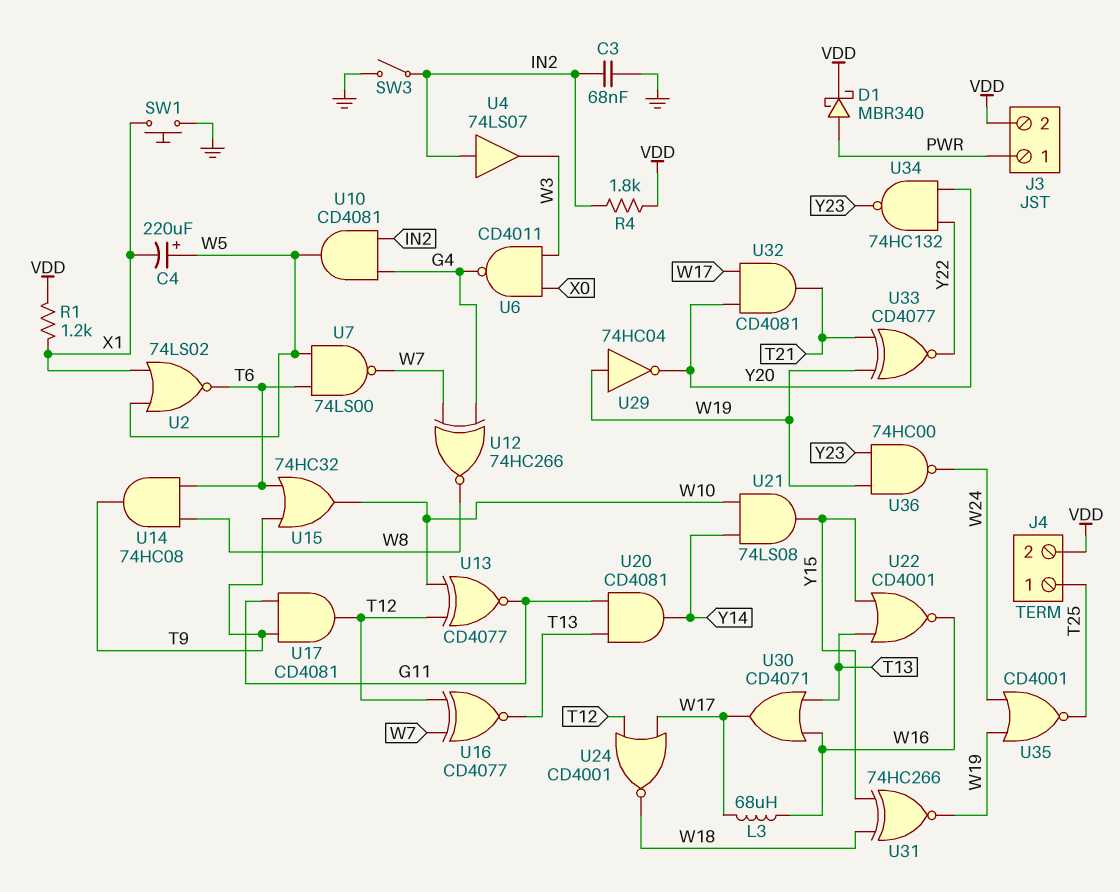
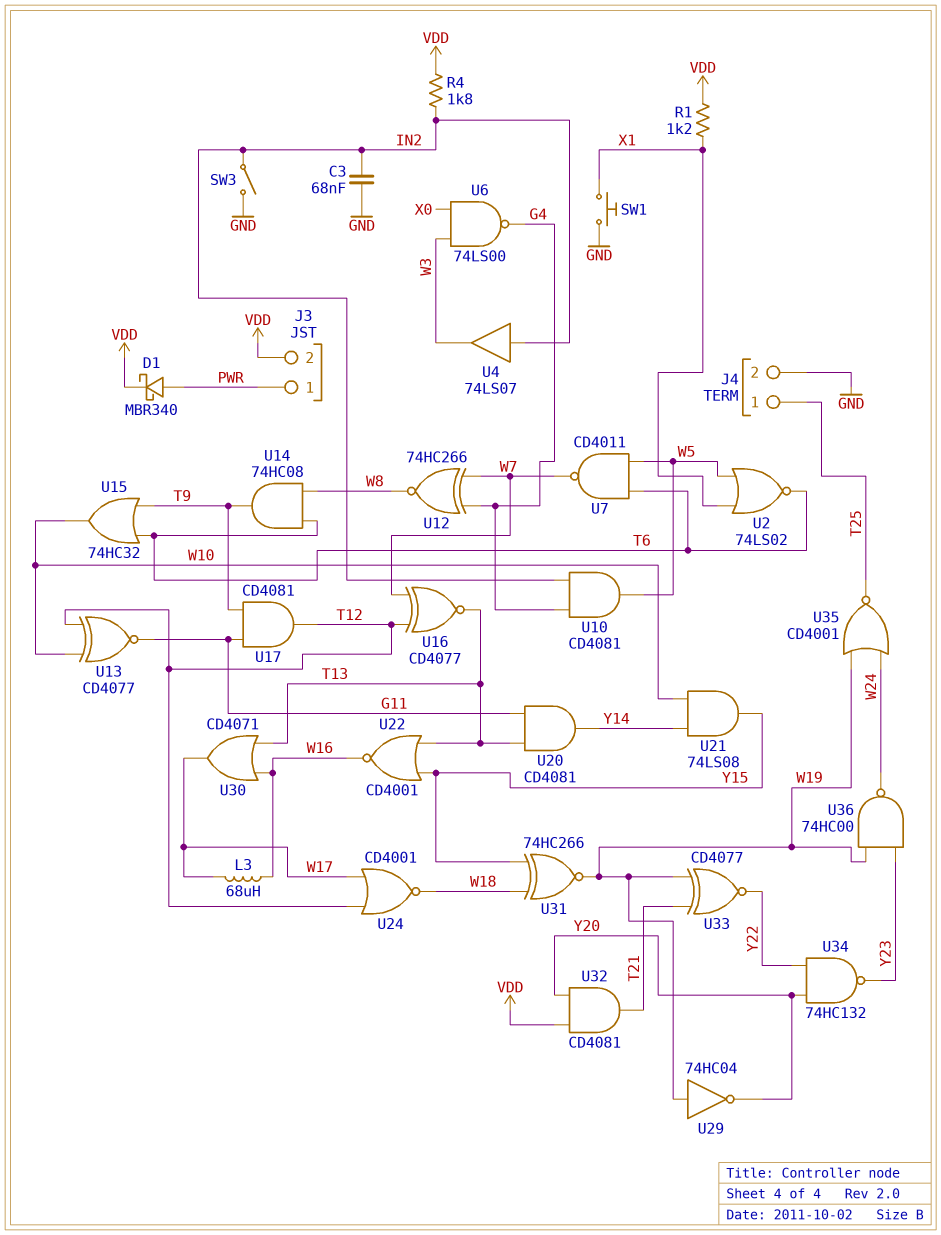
C4: 220uF (plus W5, minus X1) -> none
J4 pin 2: VDD -> GND
U6: NAND CD4011 (in W3, in X0, out G4) -> NAND 74LS00 (in W3, in X0, out G4)
U7: NAND 74LS00 (in T6, in W5, out W7) -> NAND CD4011 (in T6, in W5, out W7)
U32: AND CD4081 (in W17, in Y20, out T21) -> AND CD4081 (in VDD, in Y20, out T21)

